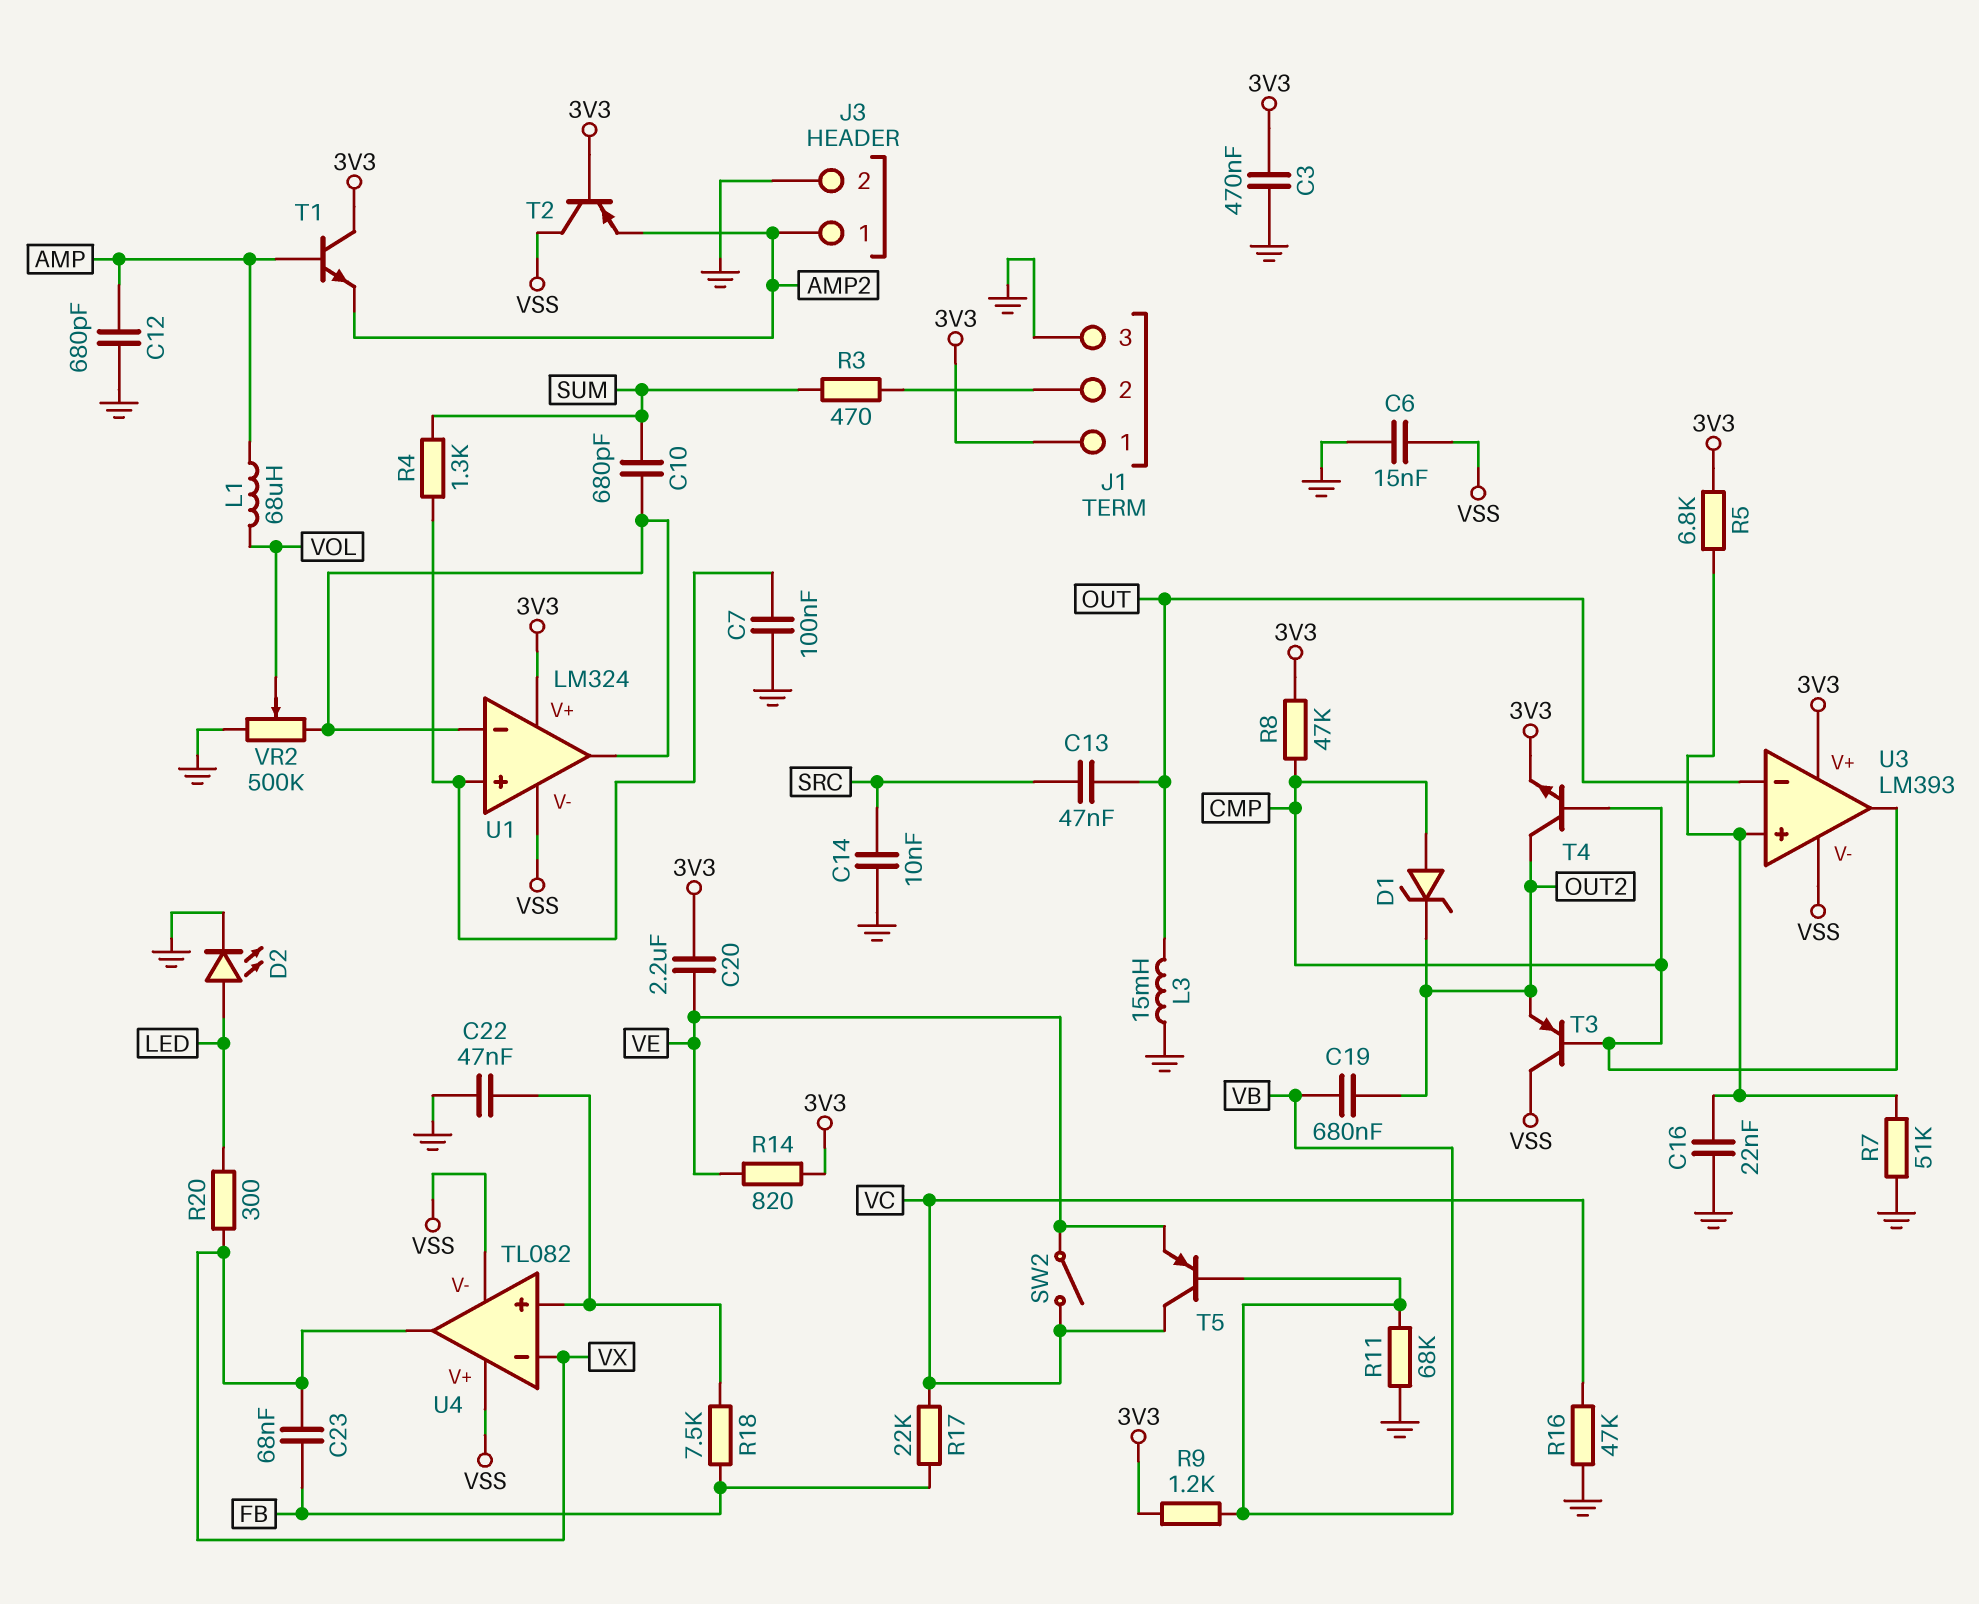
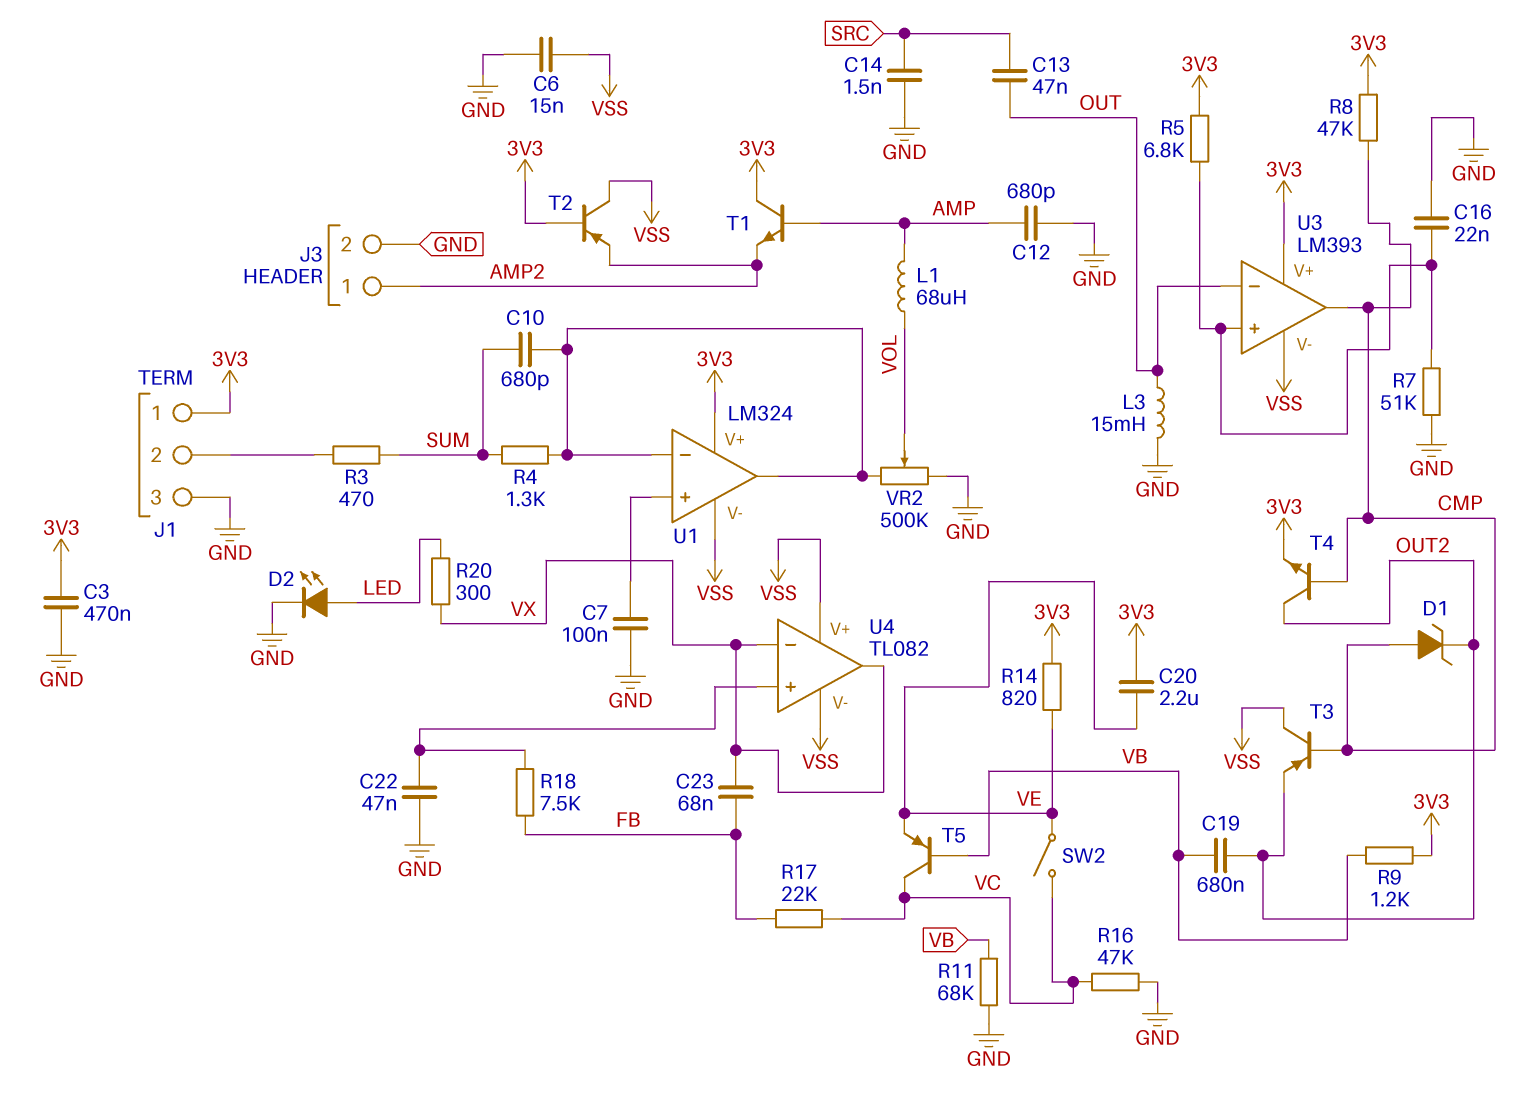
C14: 10nF (GND, SRC) -> 1.5nF (GND, SRC)
R4: 1.3k (SUM, U1/in+) -> 1.3k (SUM, U1/in-)

